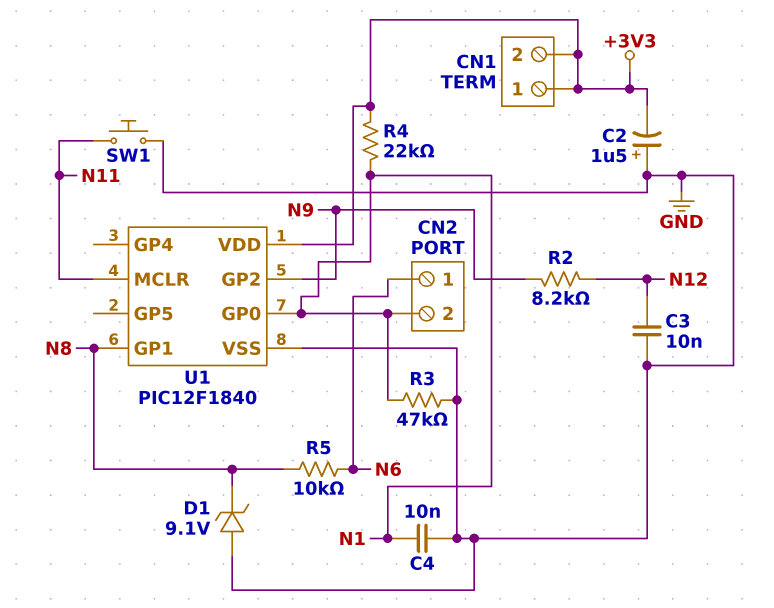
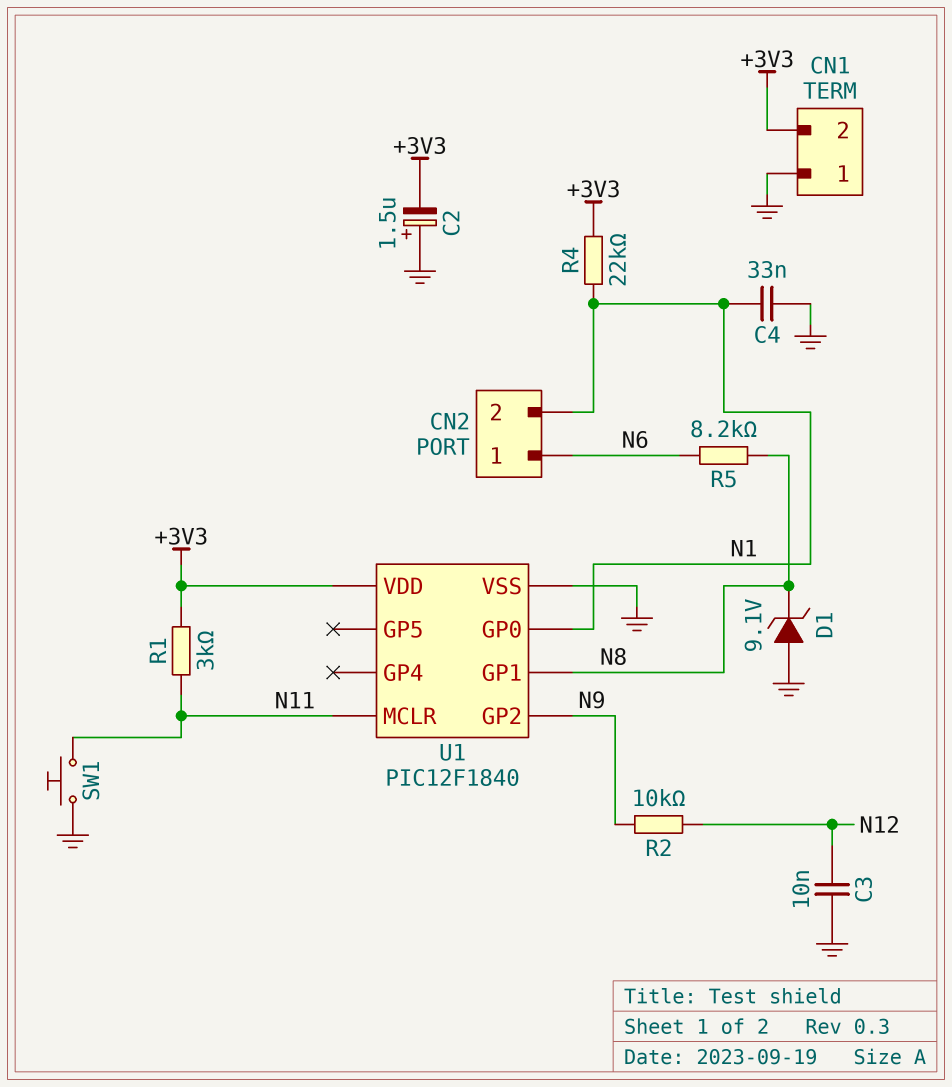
C4: 10nF (GND, N1) -> 33nF (GND, N1)
CN1 pin 1: +3V3 -> GND
R1: none -> 3k (+3V3, N11)
R2: 8.2k (N9, N12) -> 10k (N9, N12)
R3: 47k (GND, N1) -> none
R5: 10k (N6, N8) -> 8.2k (N6, N8)

